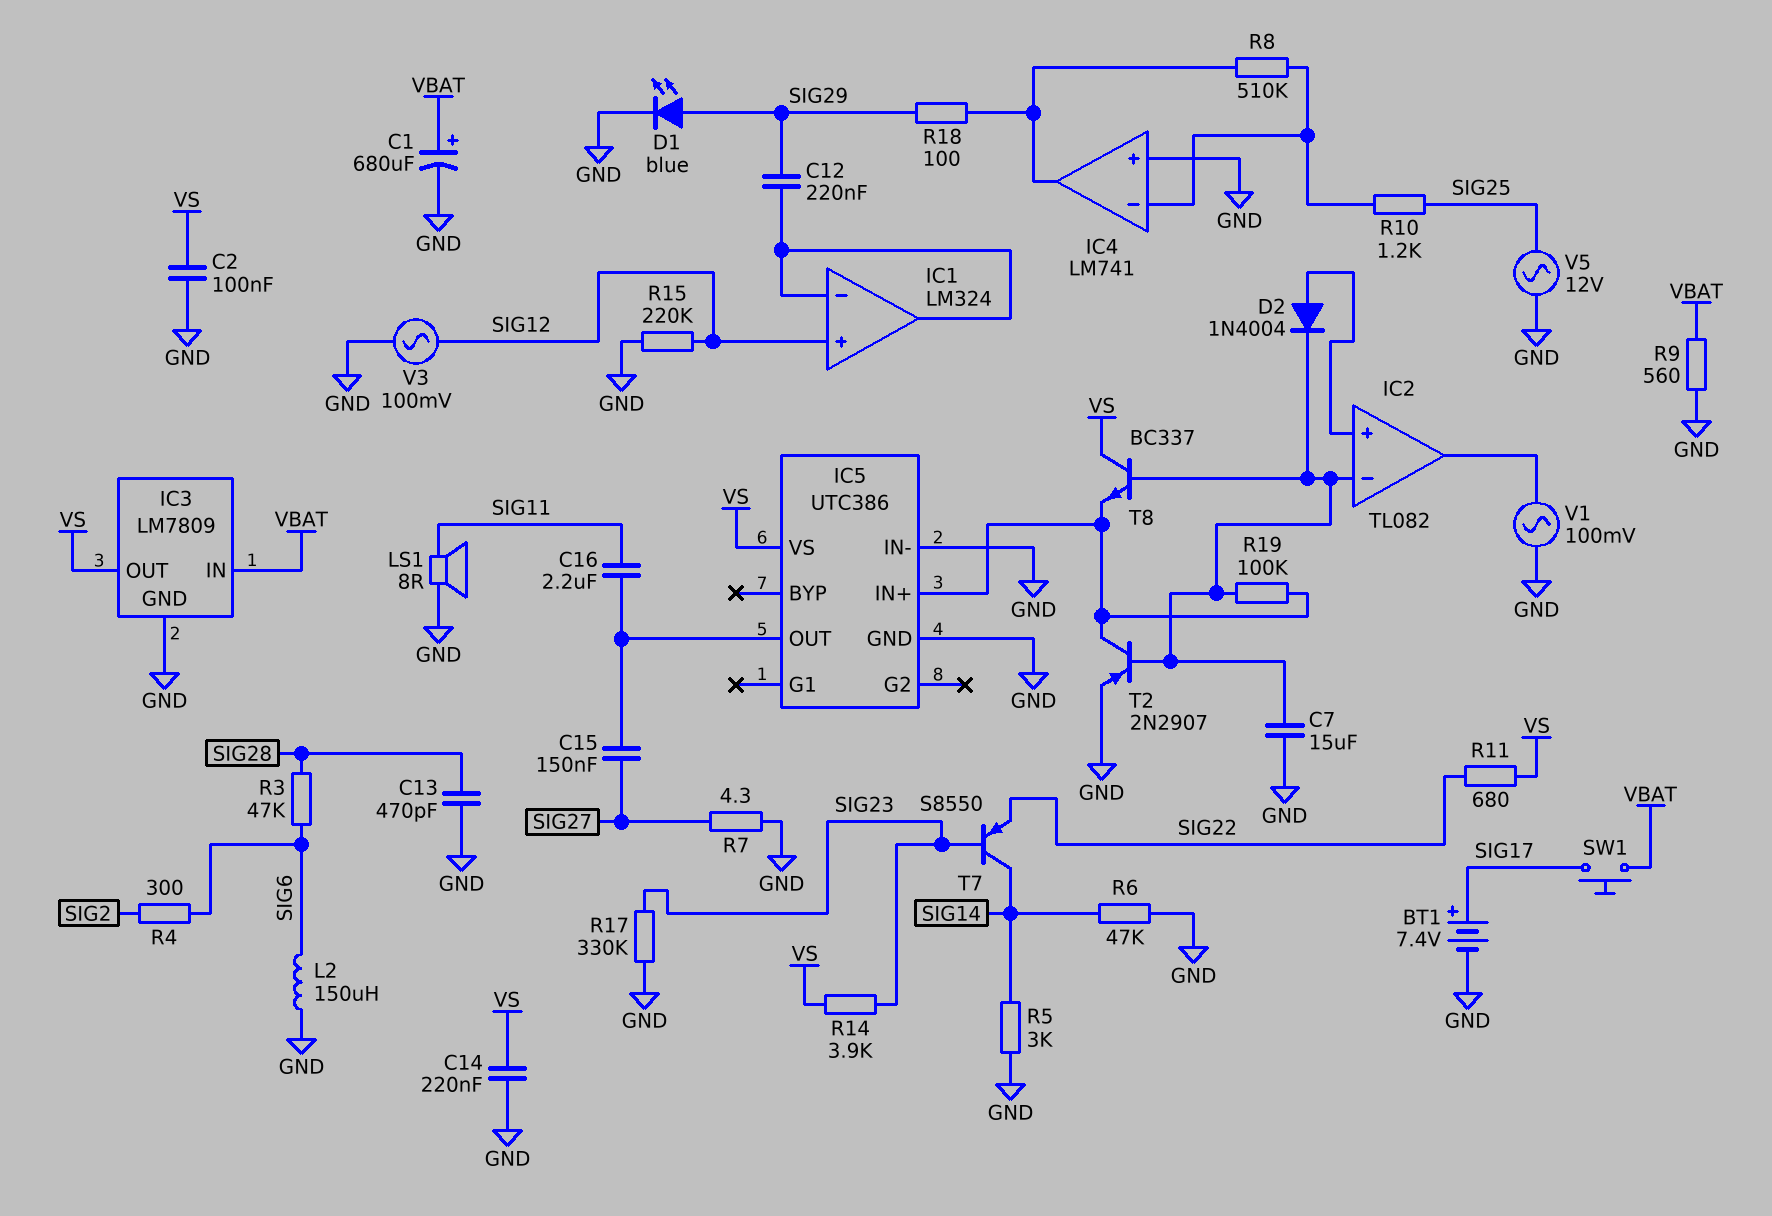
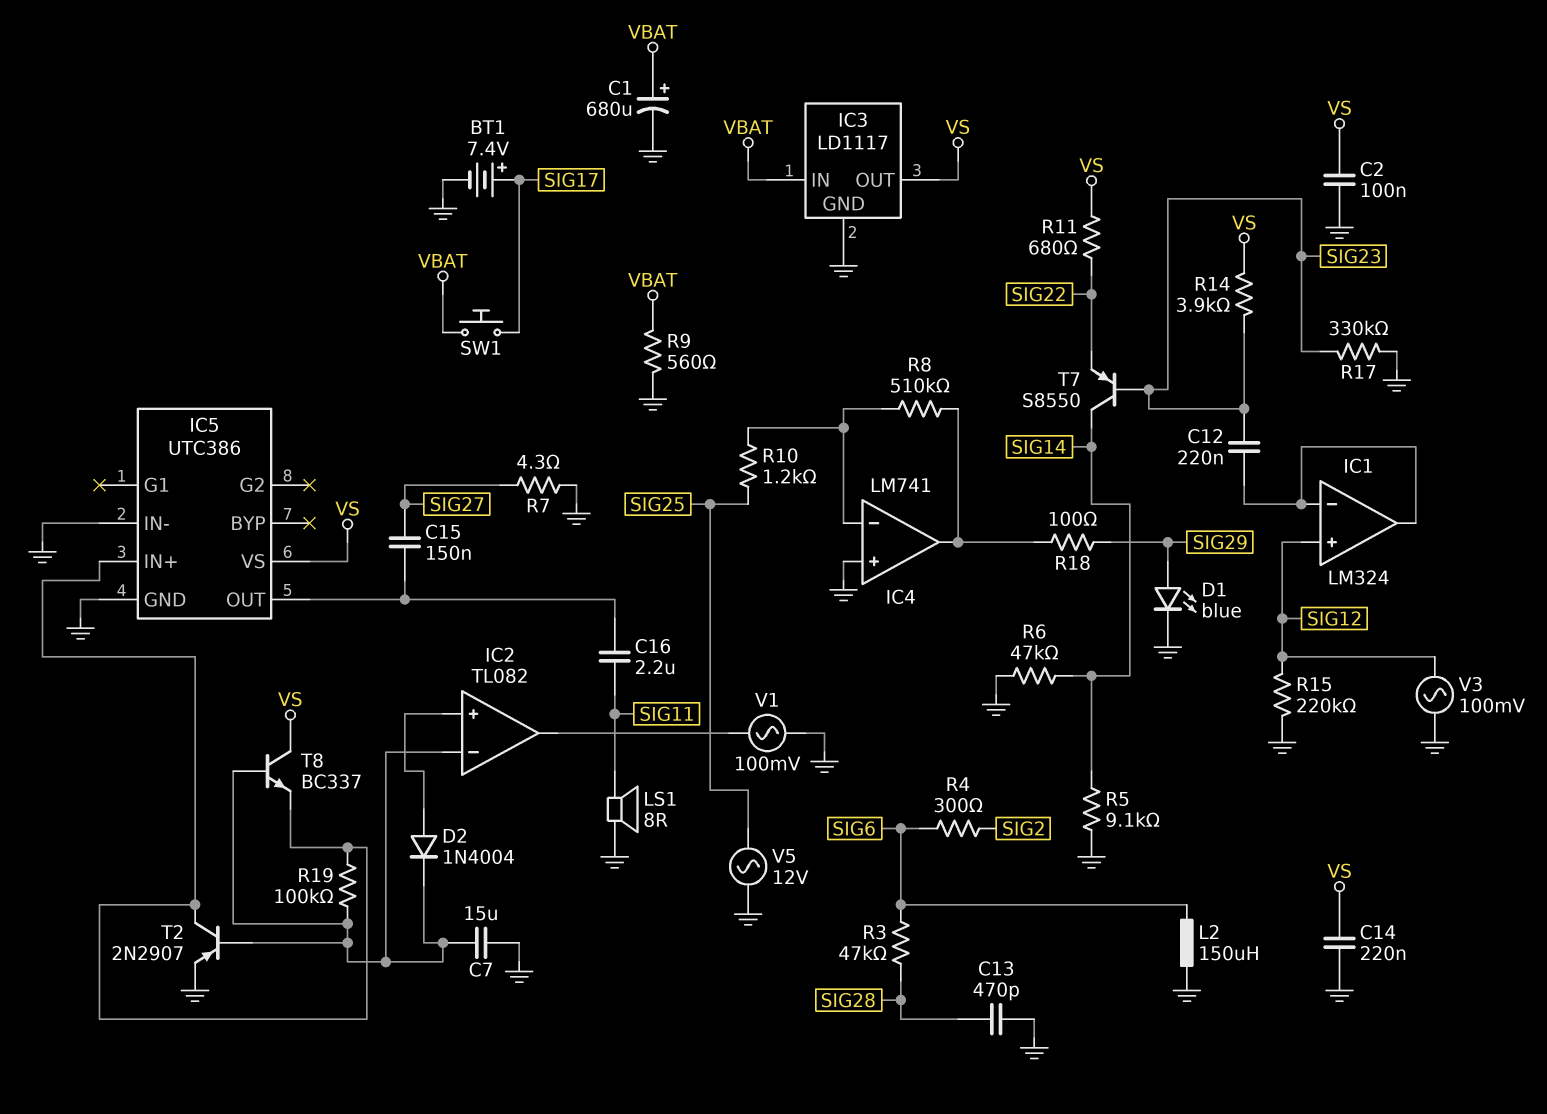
C12: 220nF (IC1/in-, SIG29) -> 220nF (IC1/in-, SIG23)
IC3: LM7809 -> LD1117
R5: 3k (GND, SIG14) -> 9.1k (GND, SIG14)

